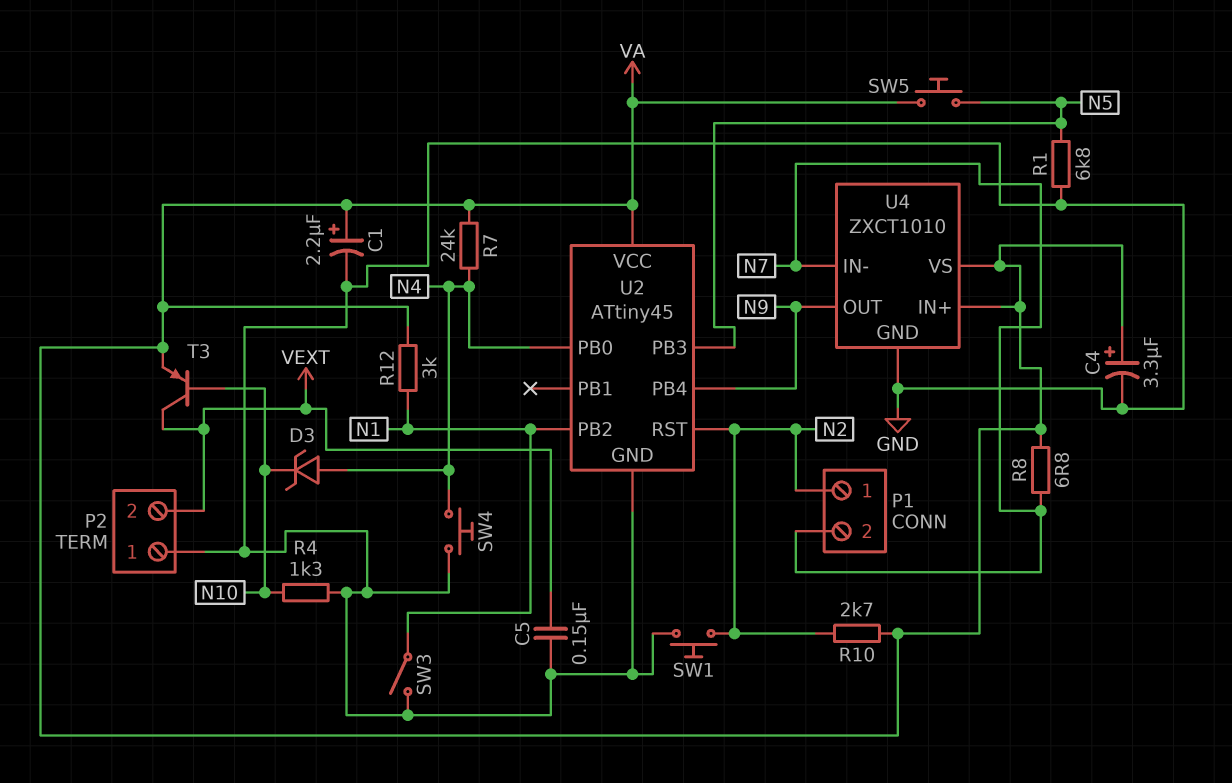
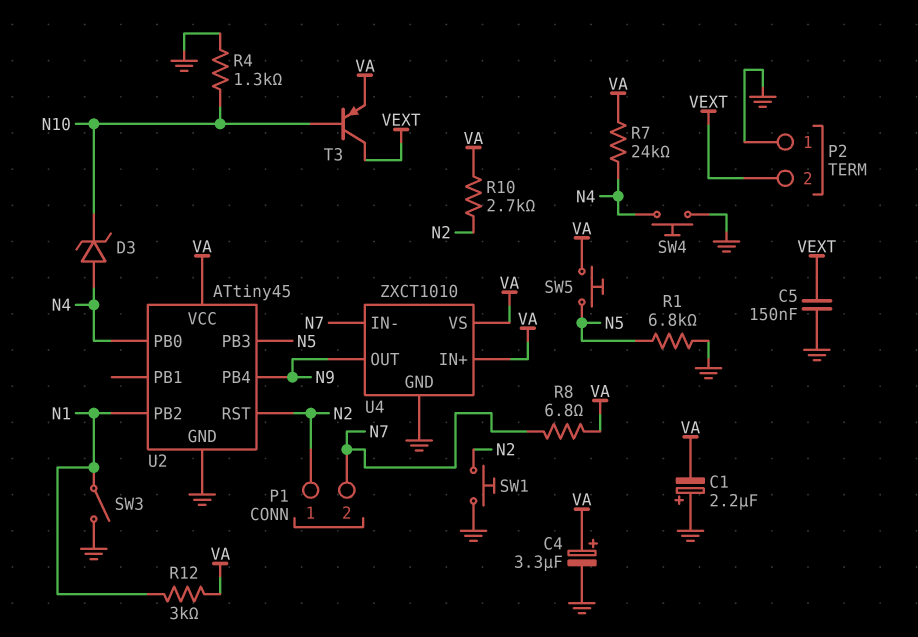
C1: 2.2uF (plus VA, minus GND) -> 2.2uF (plus GND, minus VA)

